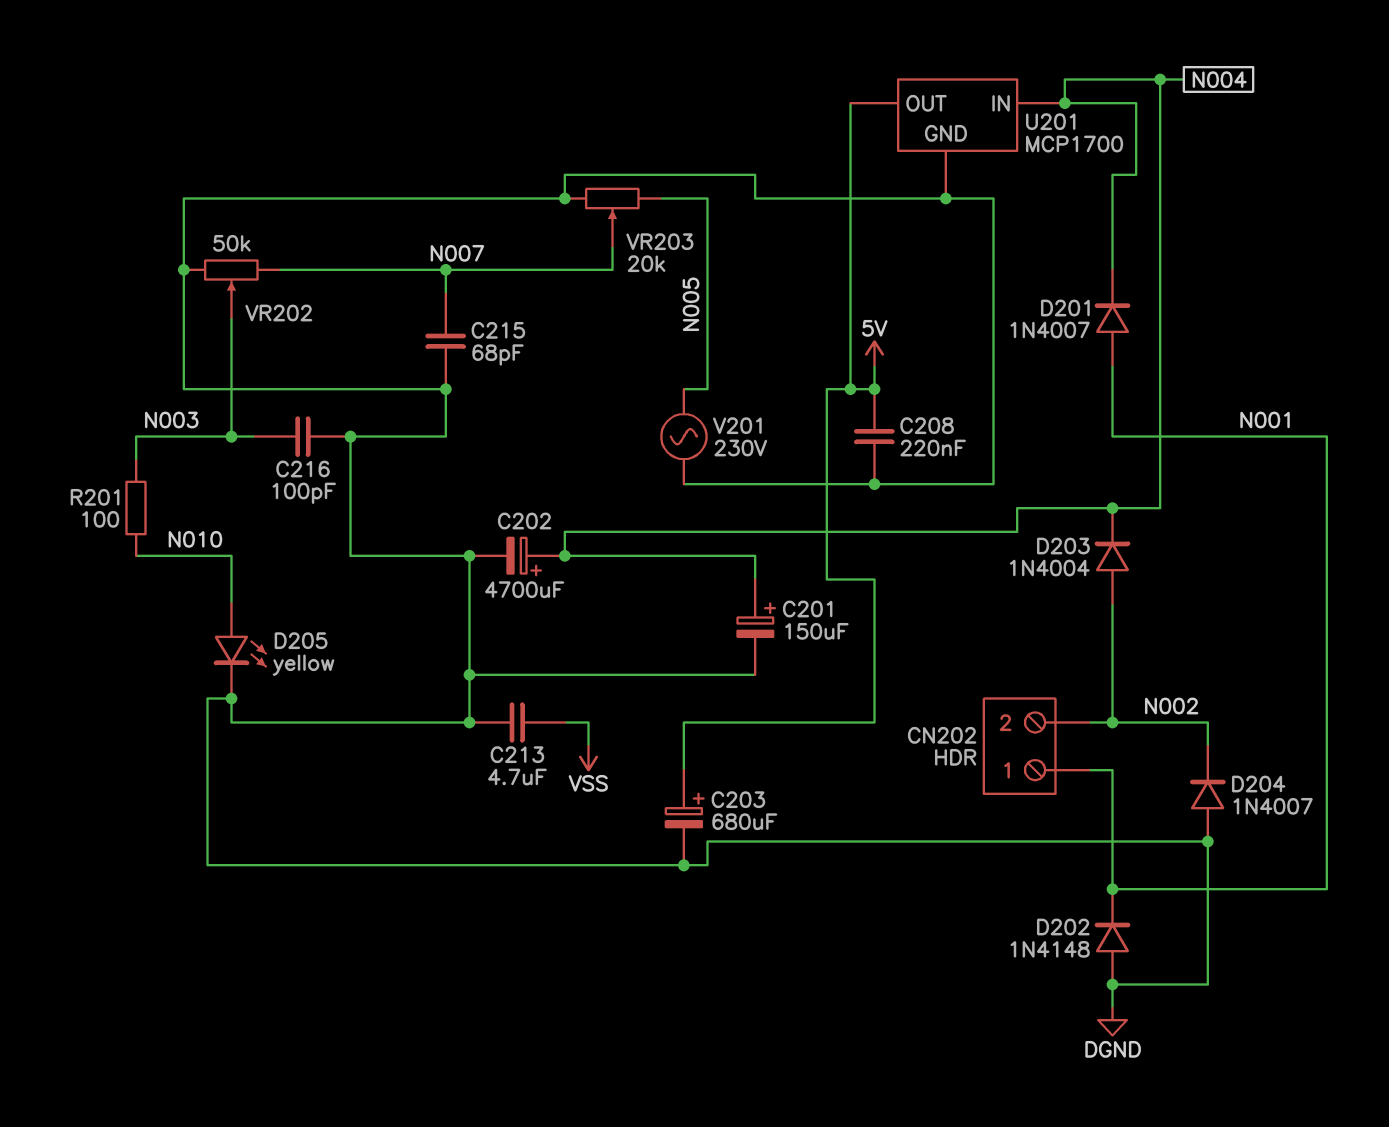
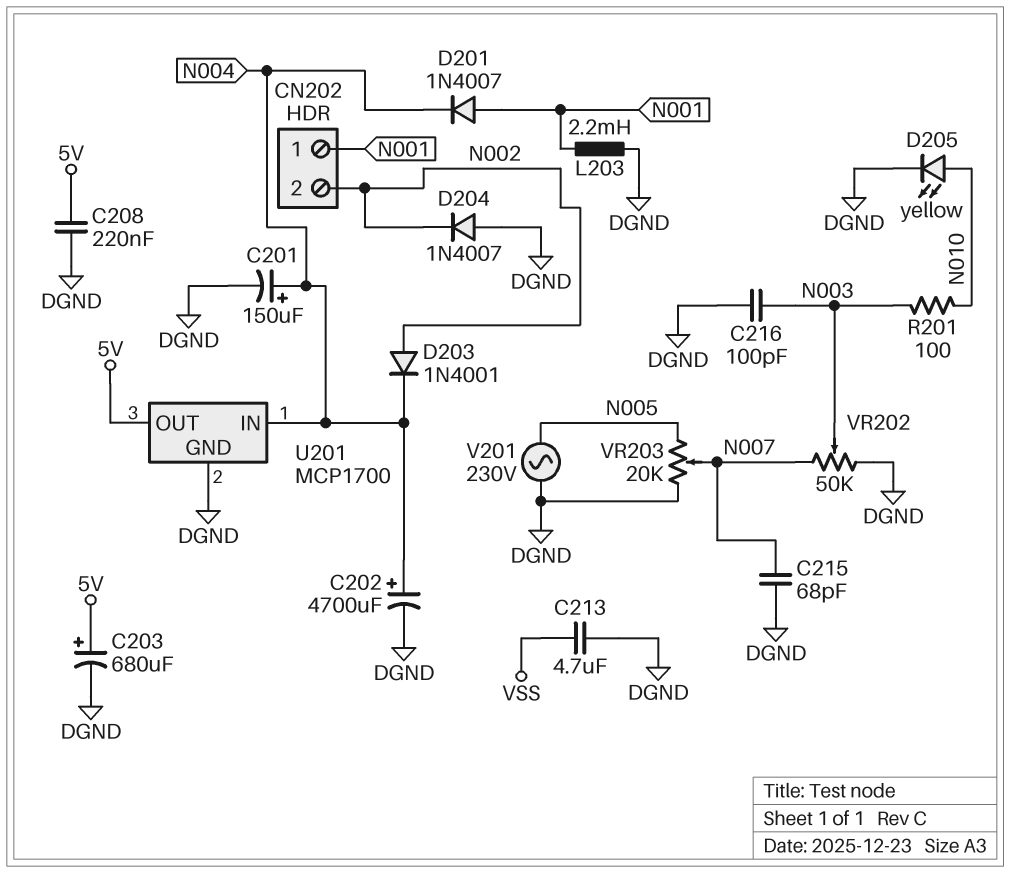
D202: diode 1N4148 (A DGND, K N001) -> none
D203: diode 1N4004 (A N002, K N004) -> diode 1N4001 (A N002, K N004)
L203: none -> 2.2mH (DGND, N001)

